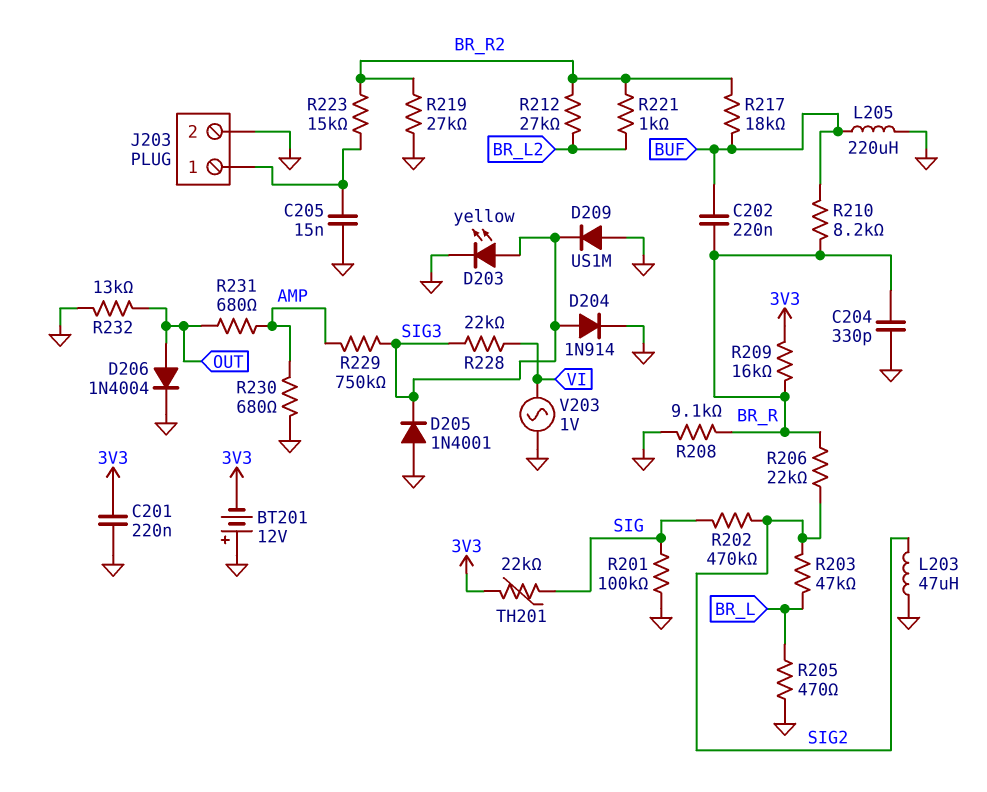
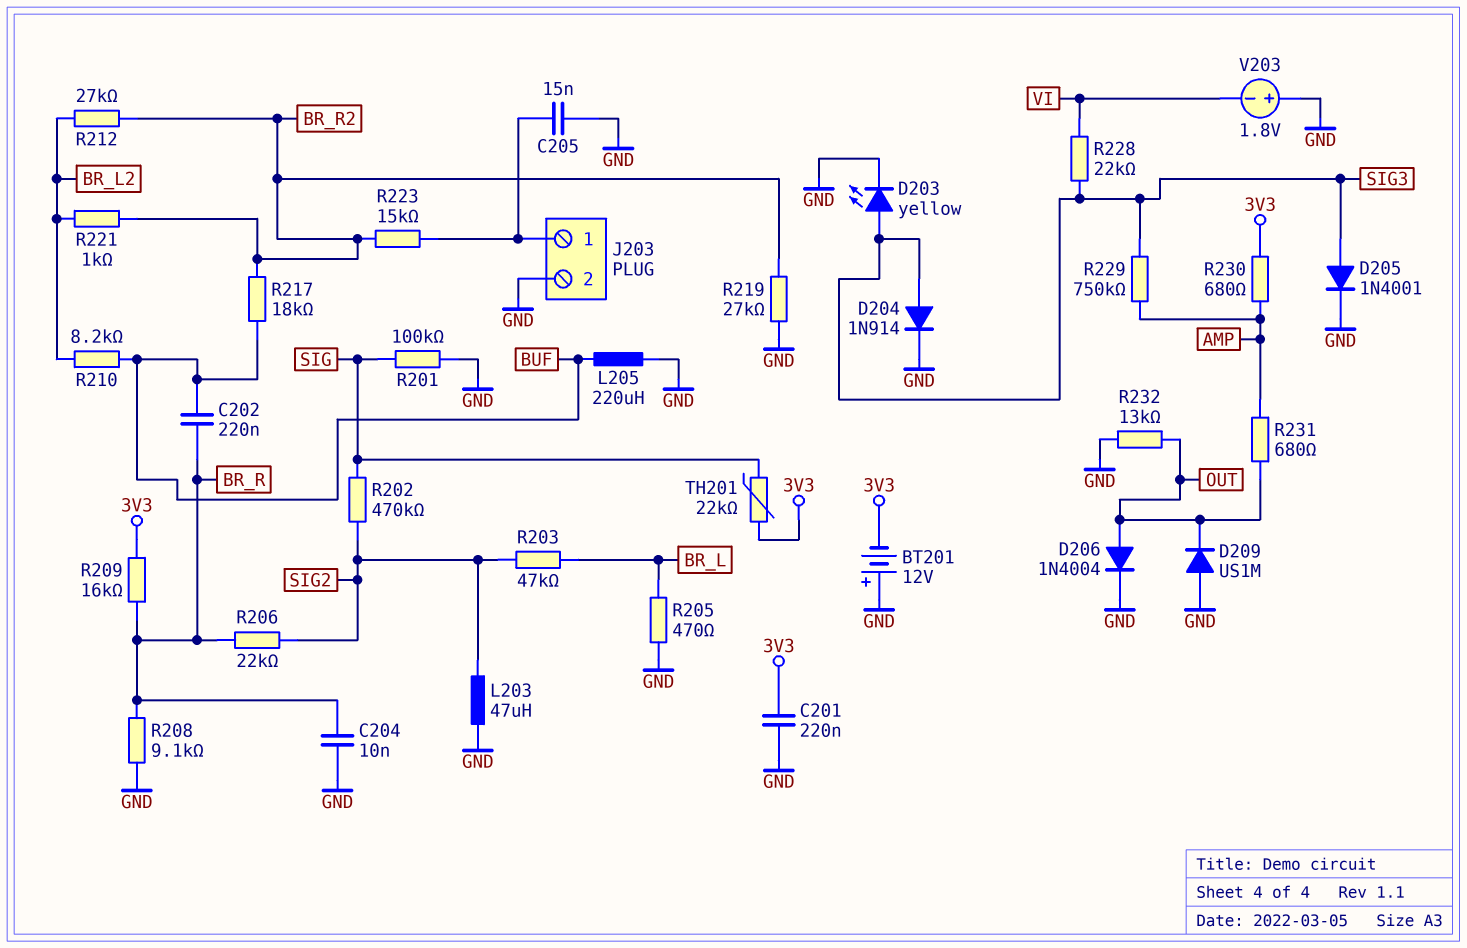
C204: 330pF (BR_R, GND) -> 10nF (BR_R, GND)
D205: diode 1N4001 (A GND, K SIG3) -> diode 1N4001 (A SIG3, K GND)
D209: diode US1M (A GND, K SIG3) -> diode US1M (A GND, K OUT)
R210: 8.2k (BR_R, BUF) -> 8.2k (BR_L2, BUF)
R230: 680 (AMP, GND) -> 680 (3V3, AMP)
V203: AC 1V (GND, VI) -> 1.8V (plus GND, minus VI)

